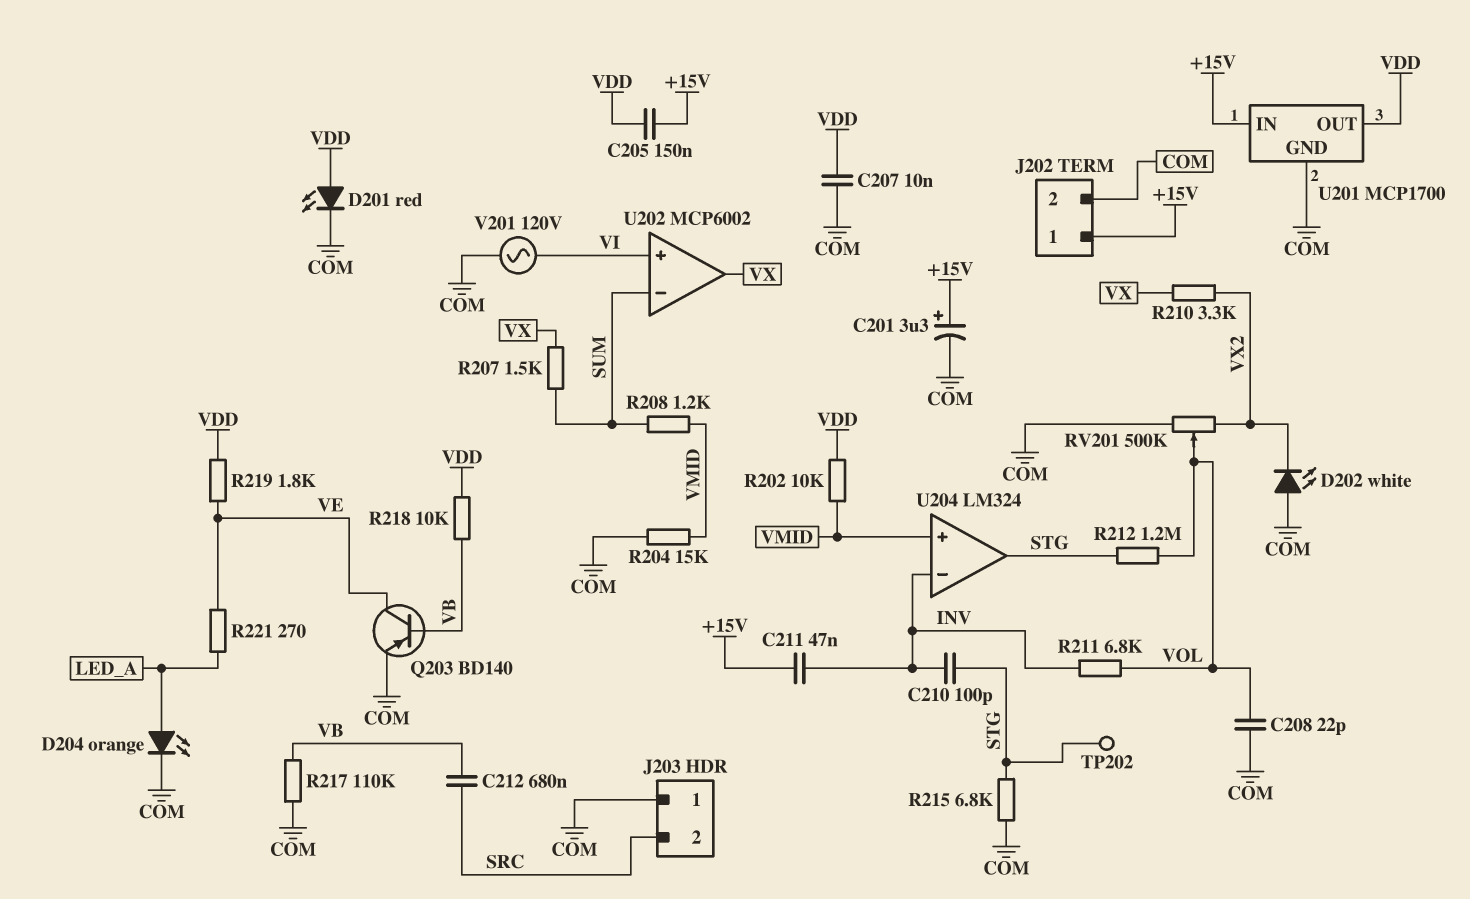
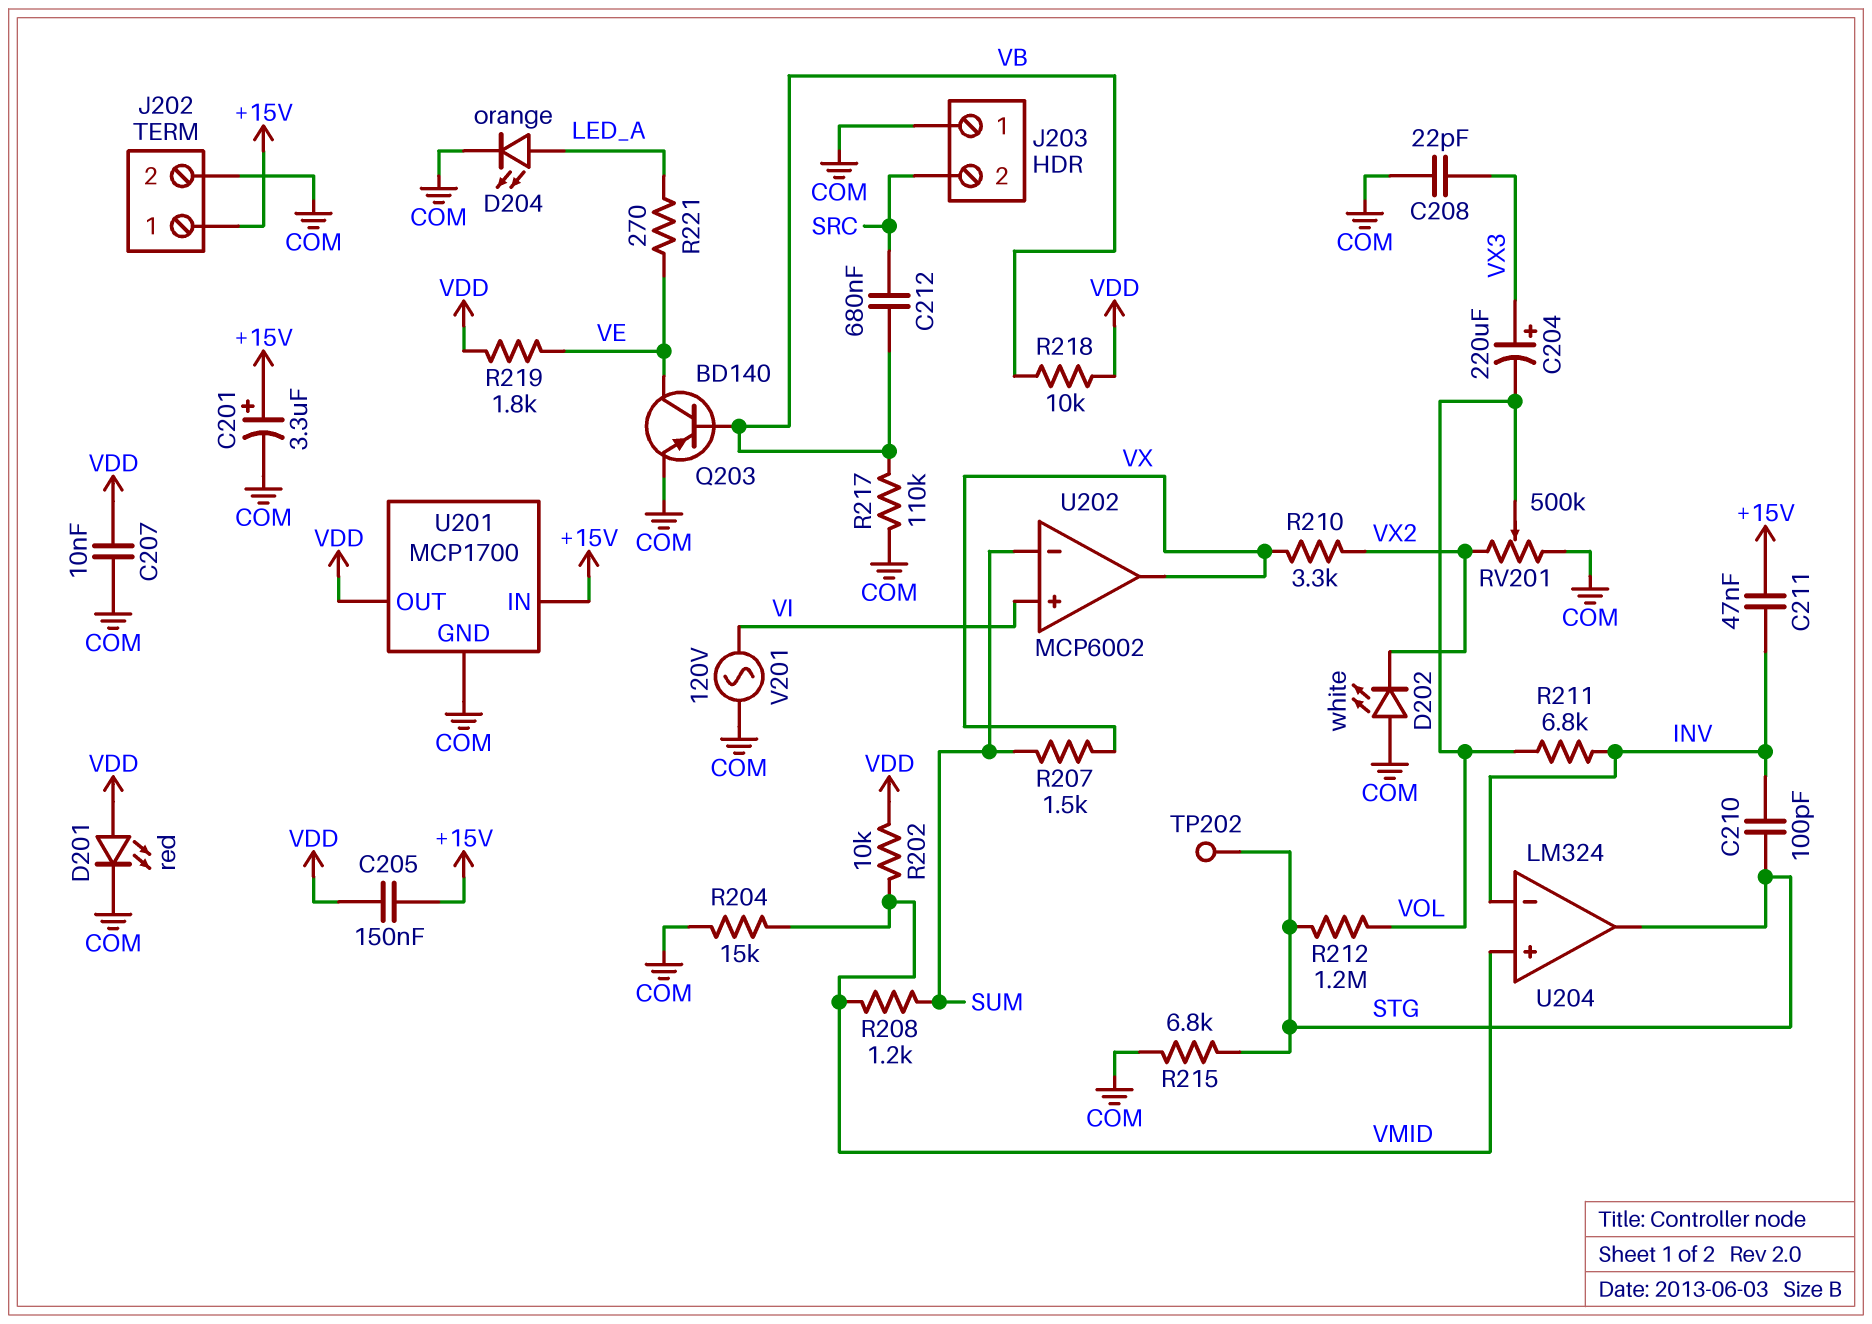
C204: none -> 220uF (plus VX3, minus VOL)
C208: 22pF (COM, VOL) -> 22pF (COM, VX3)

